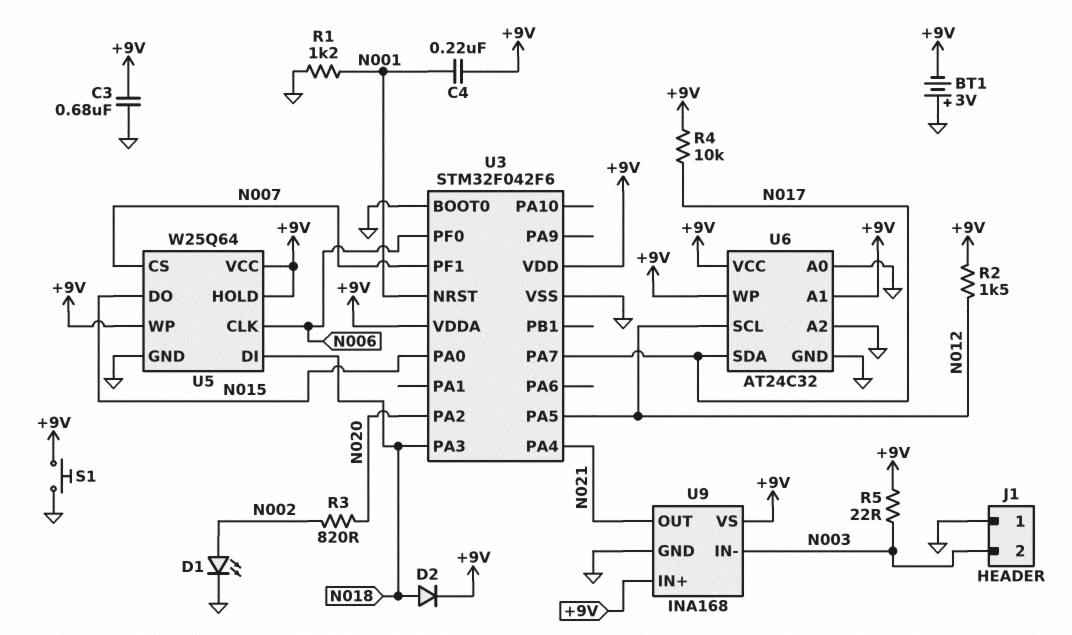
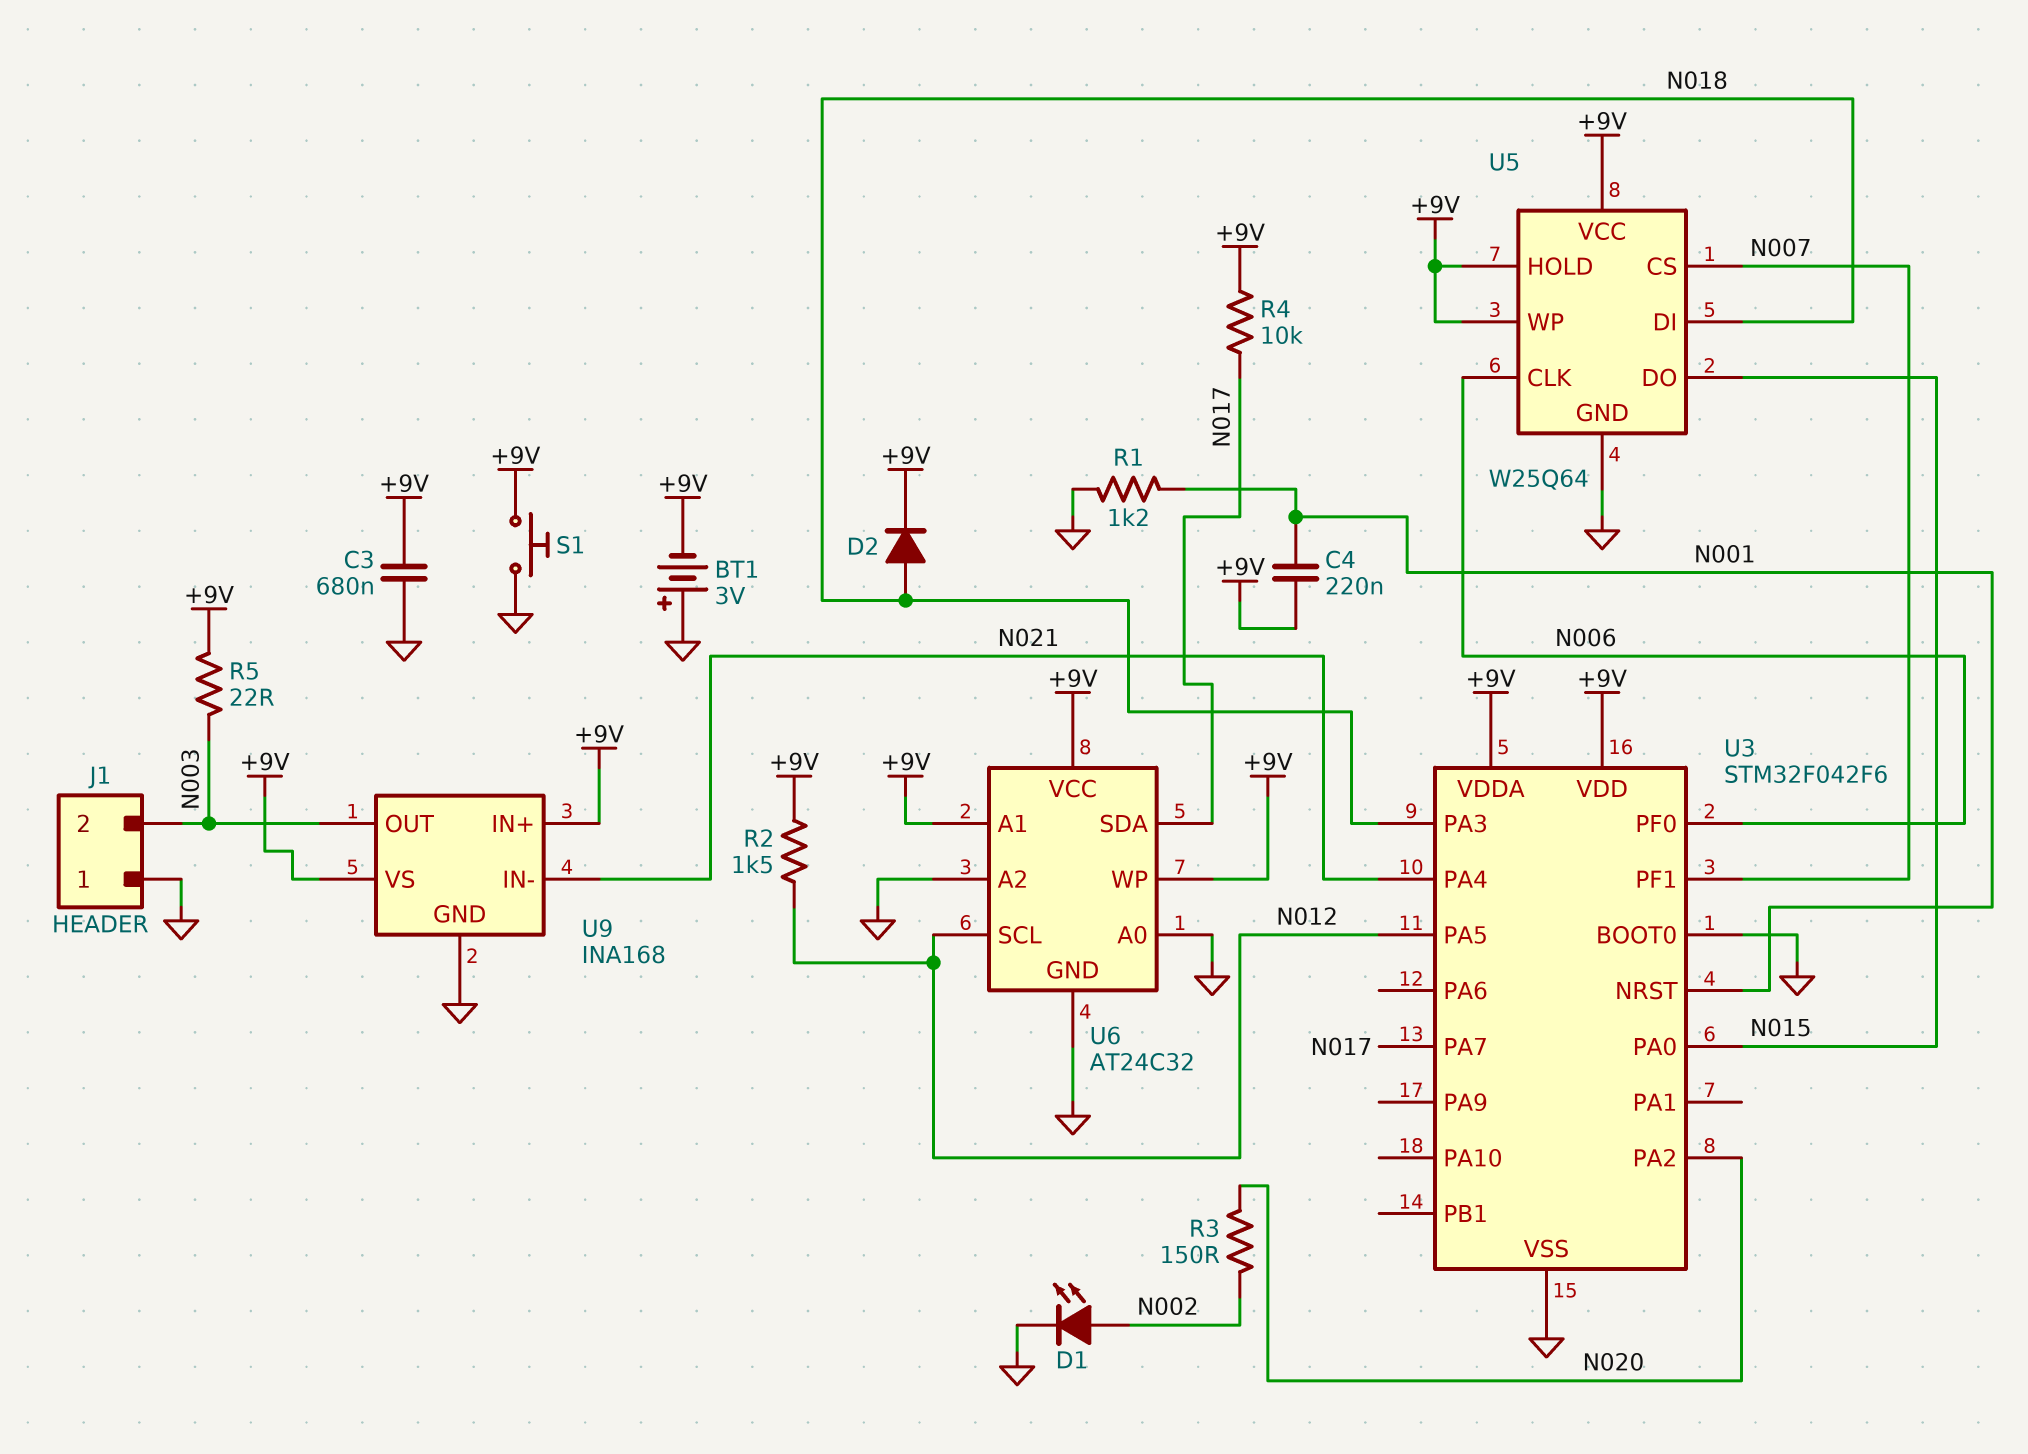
R3: 820 (N002, N020) -> 150 (N002, N020)
U9 pin IN-: N003 -> N021
U9 pin OUT: N021 -> N003

